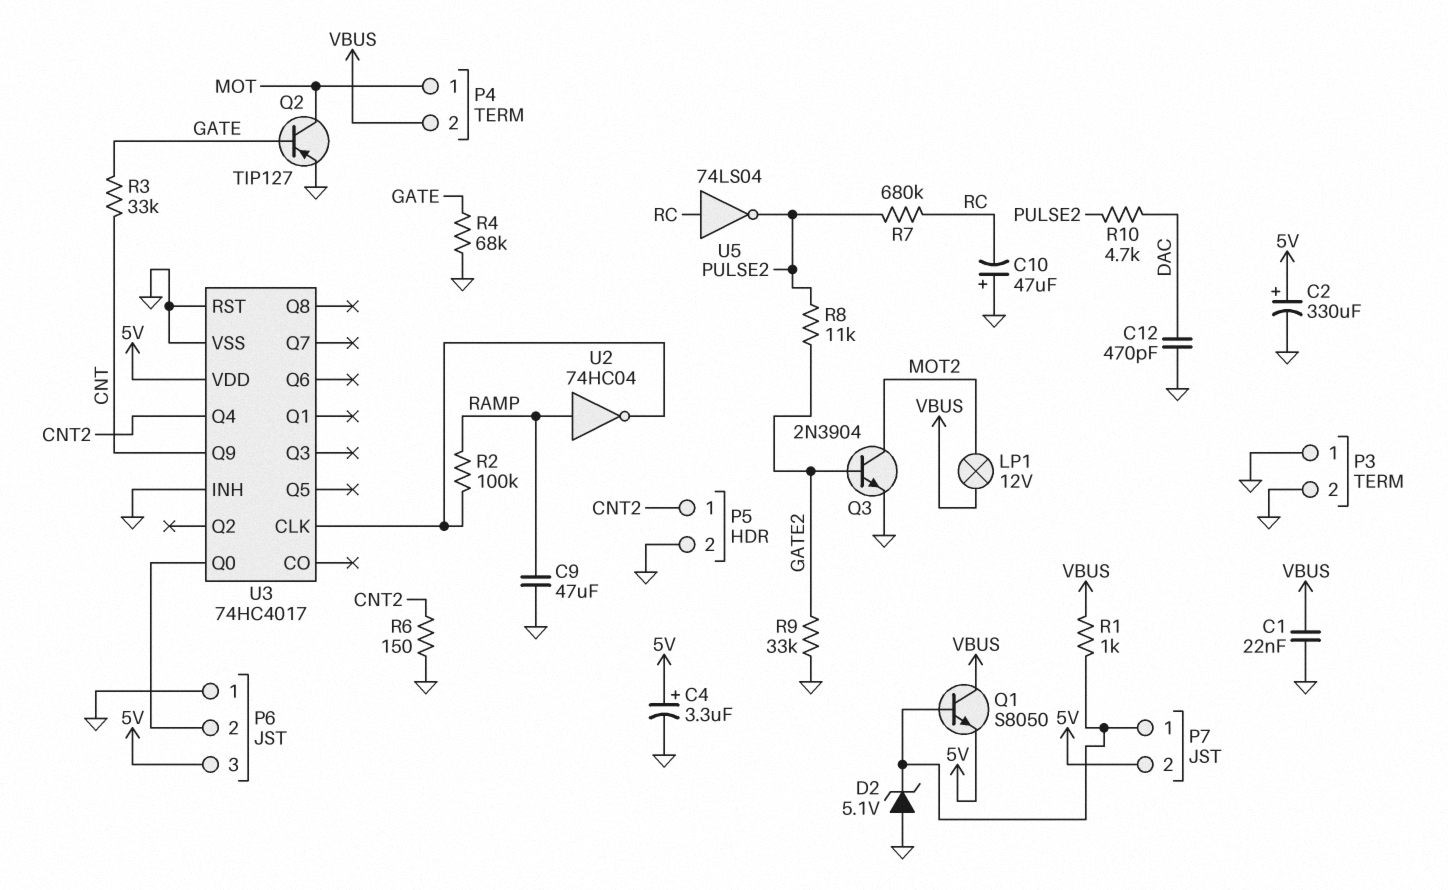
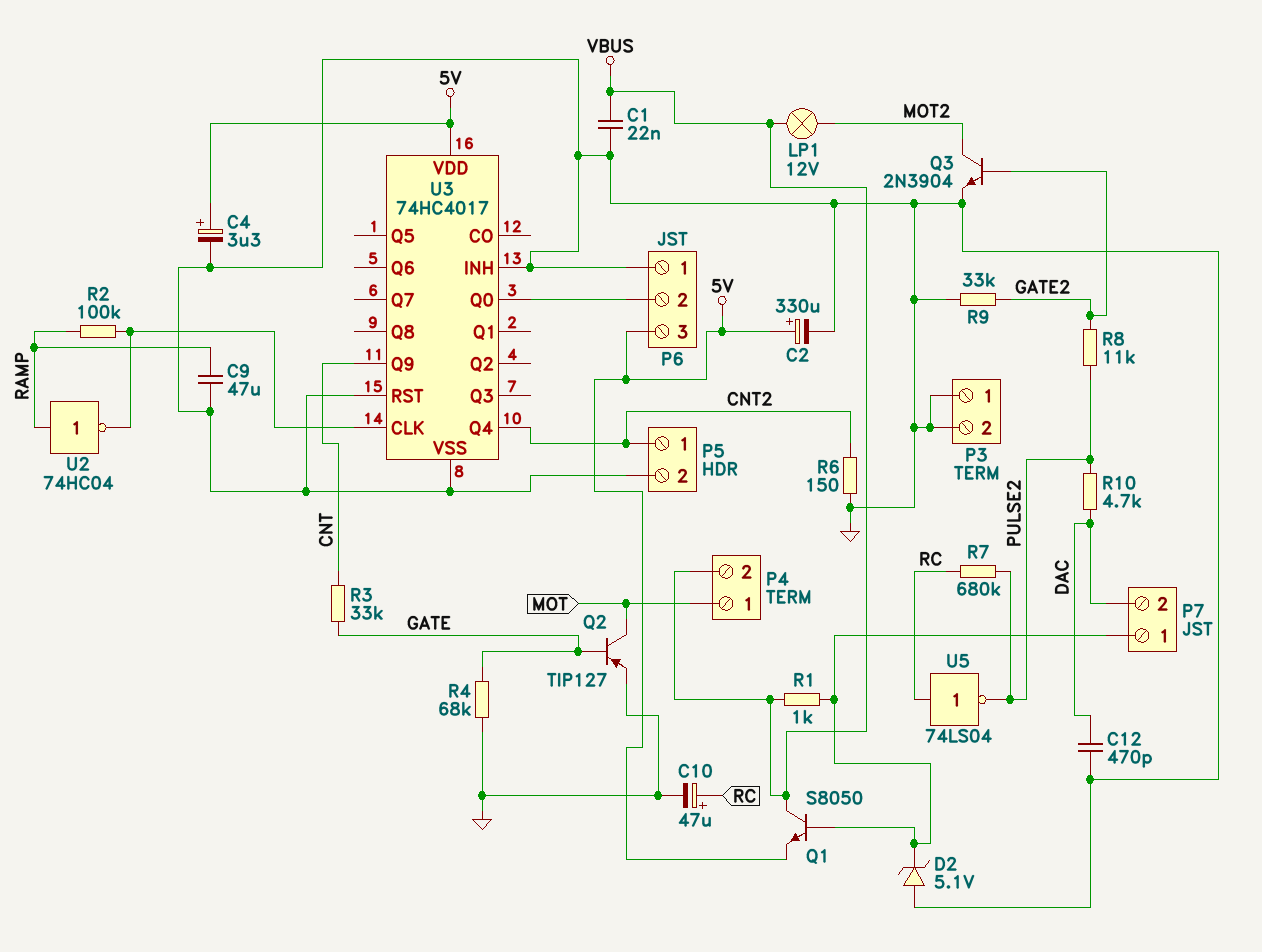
C10: 47uF (plus GND, minus RC) -> 47uF (plus RC, minus GND)
P7 pin 2: 5V -> DAC

